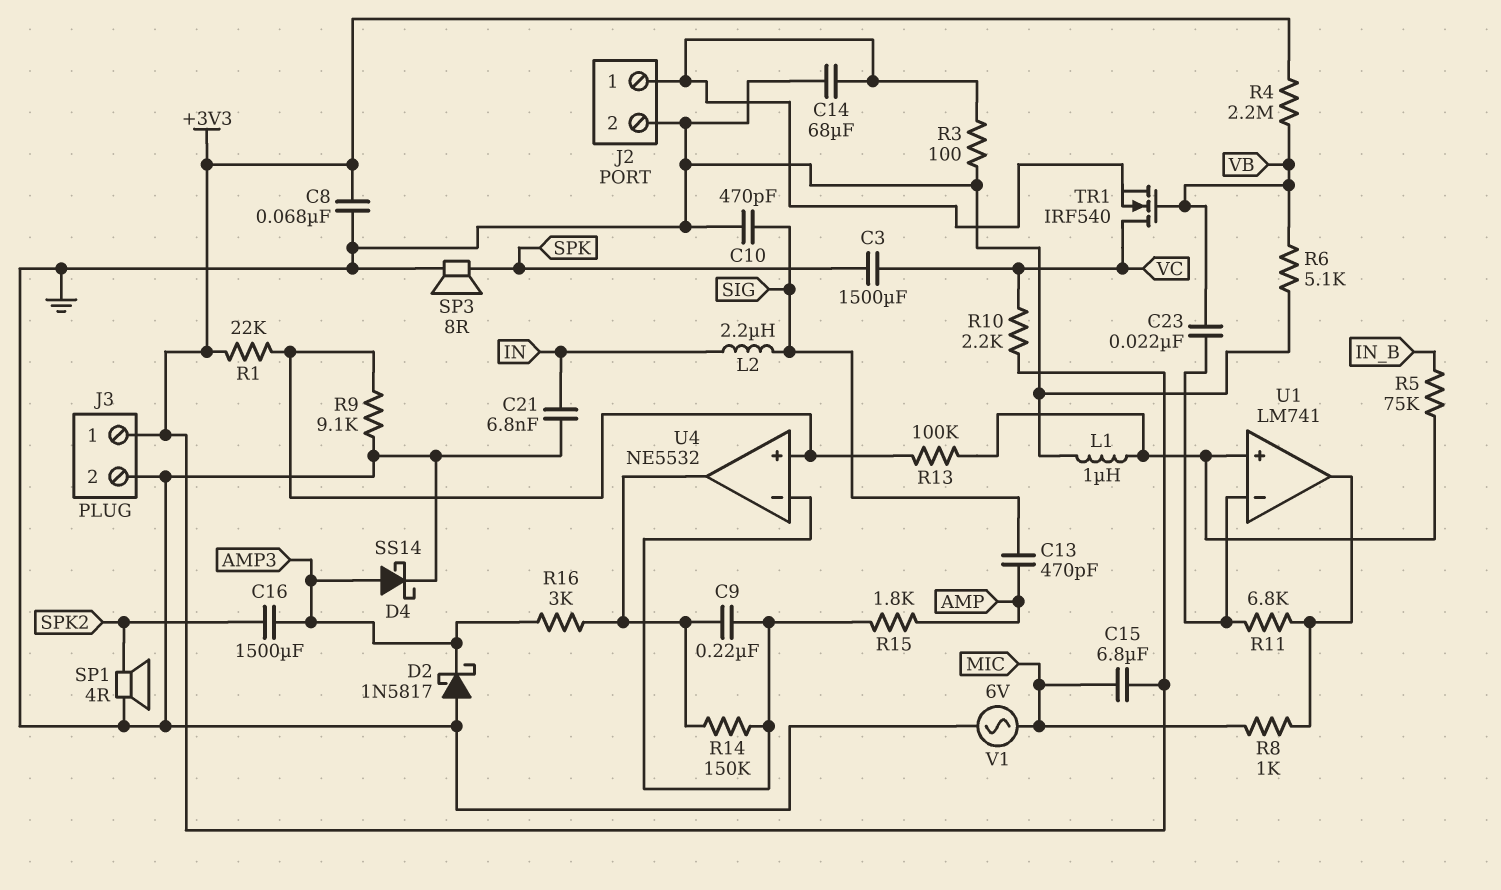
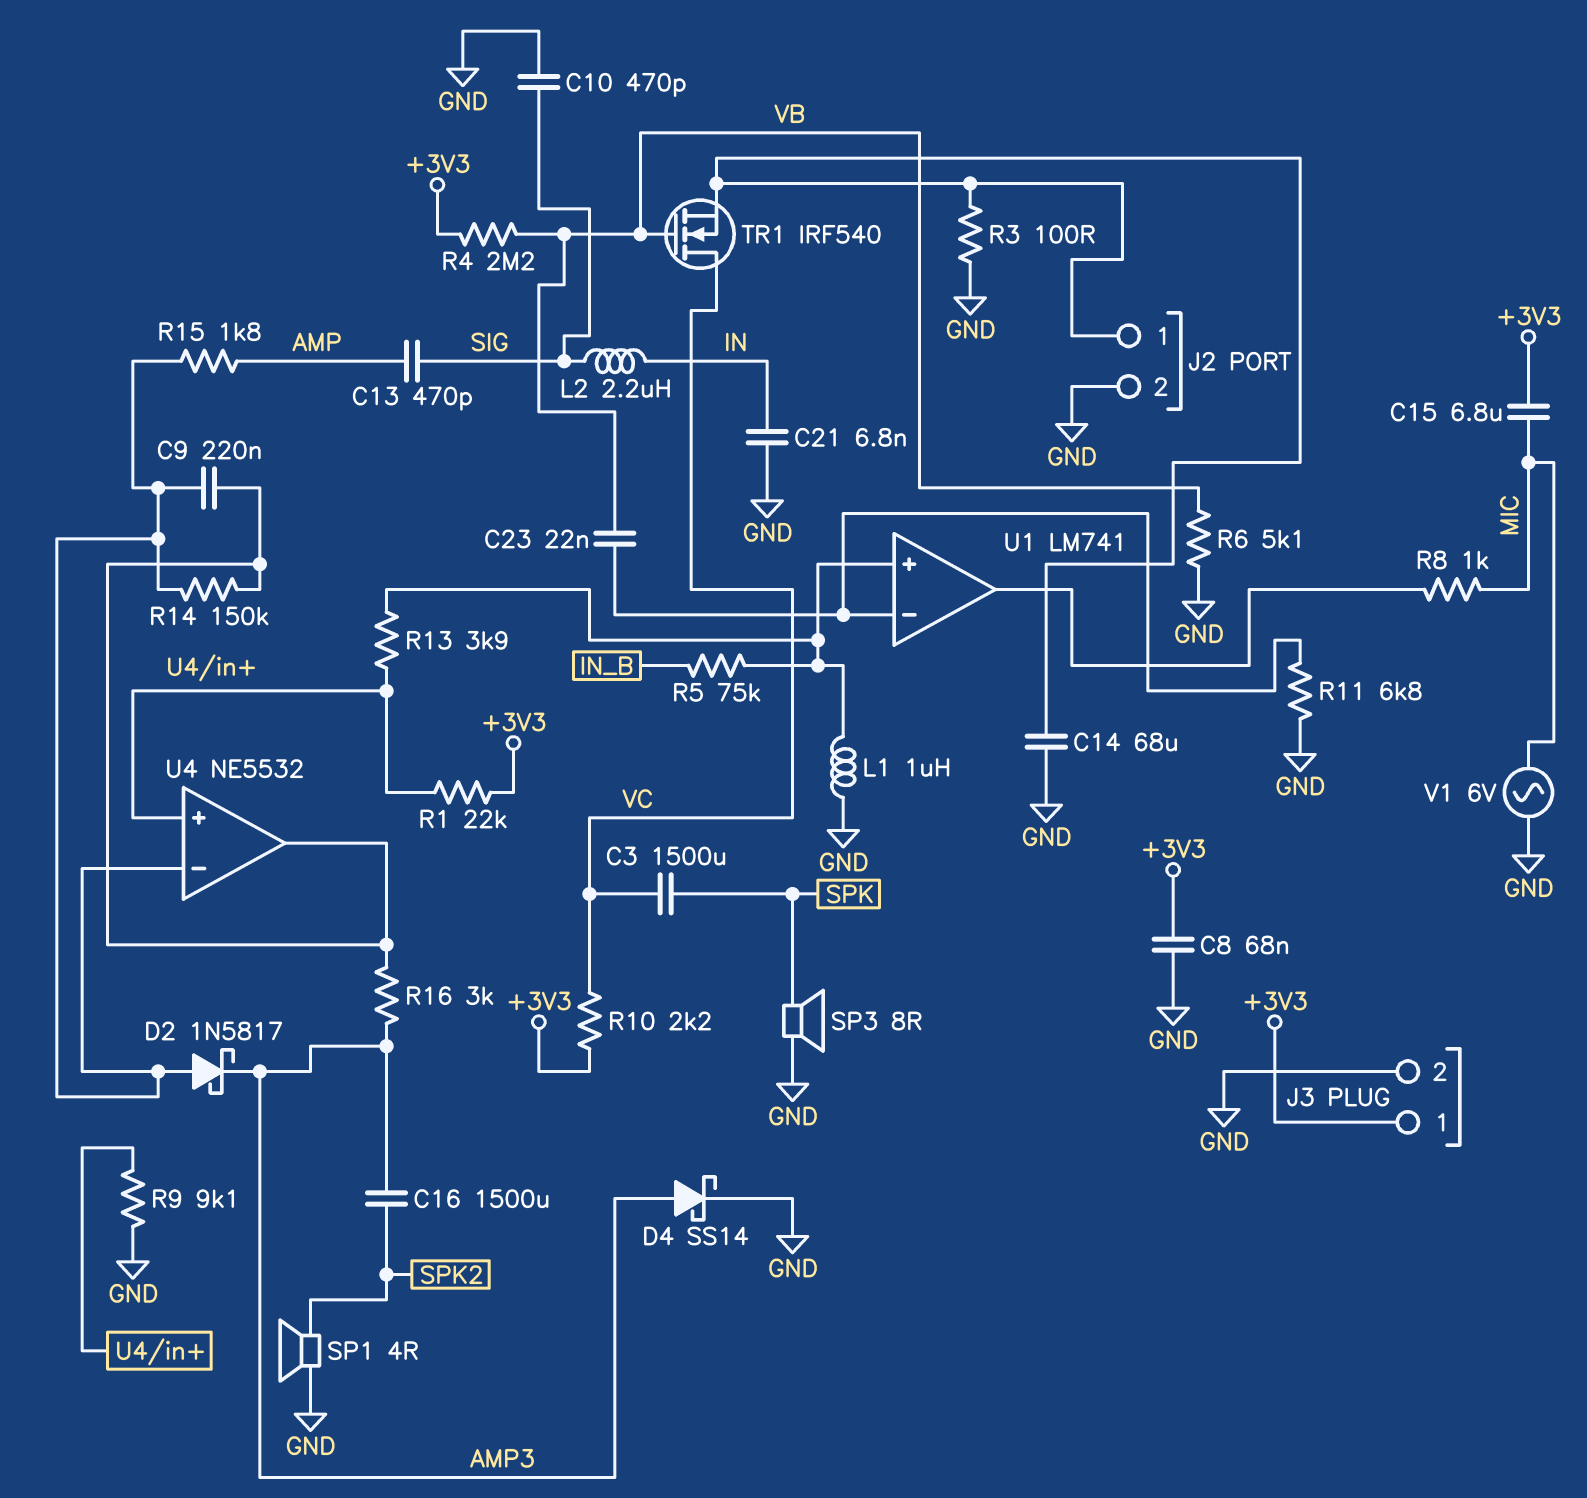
D2: schottky 1N5817 (A GND, K AMP3) -> schottky 1N5817 (A U4/in-, K AMP3)
R11: 6.8k (U1/in-, U1/out) -> 6.8k (GND, U1/in-)
R13: 100k (U1/in+, U4/in+) -> 3.9k (U1/in+, U4/in+)

